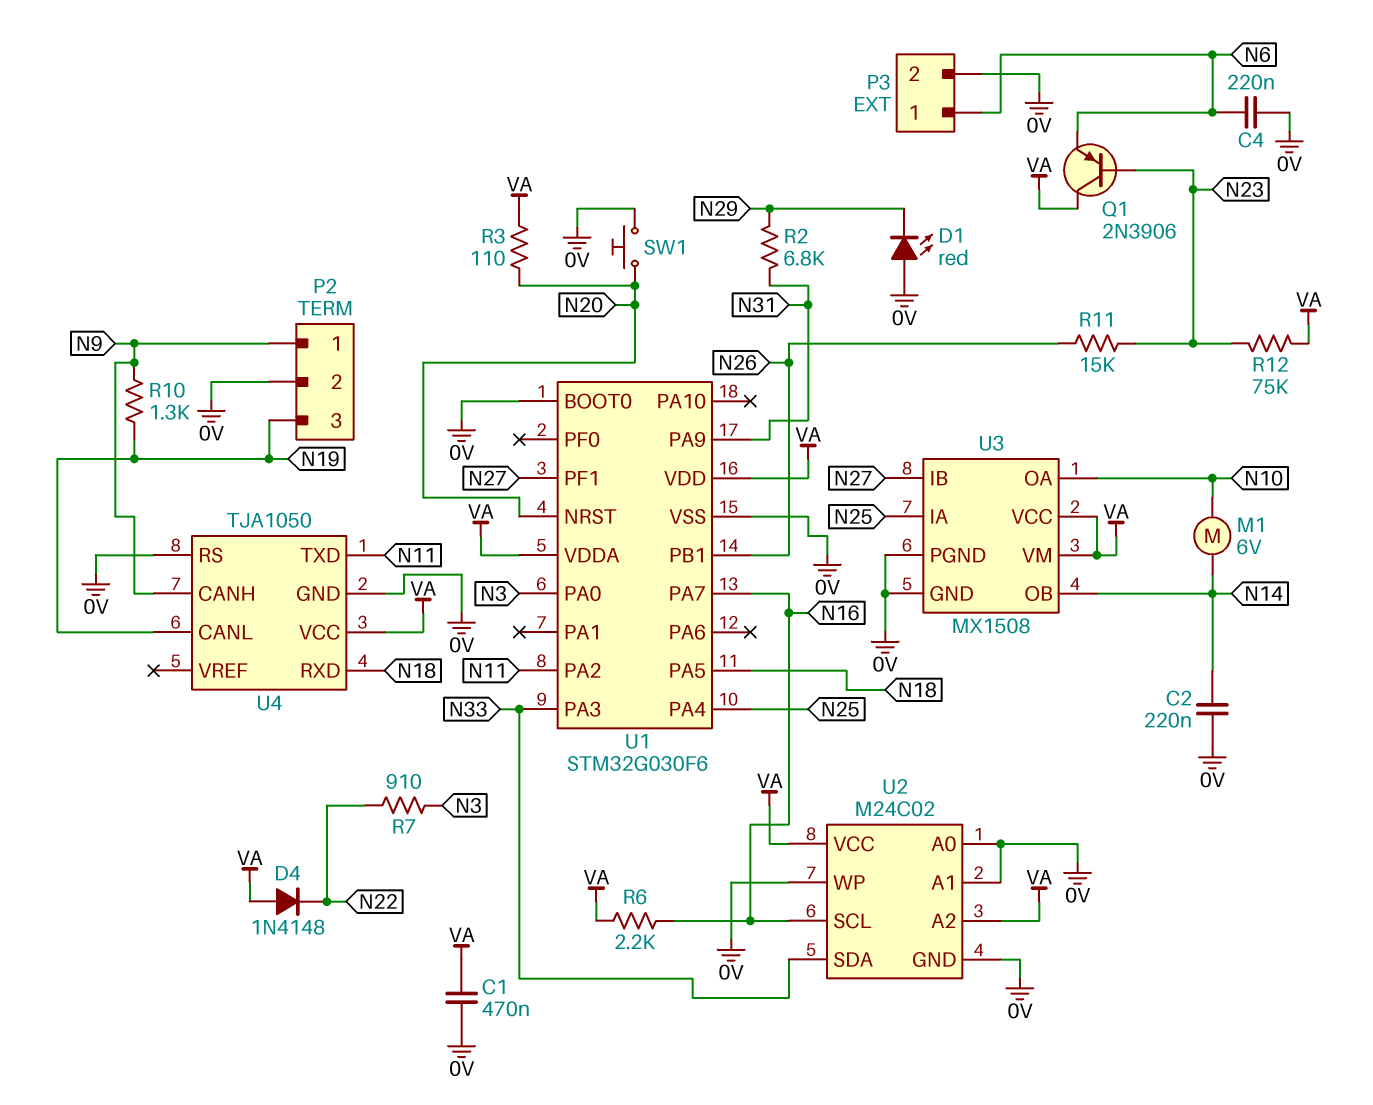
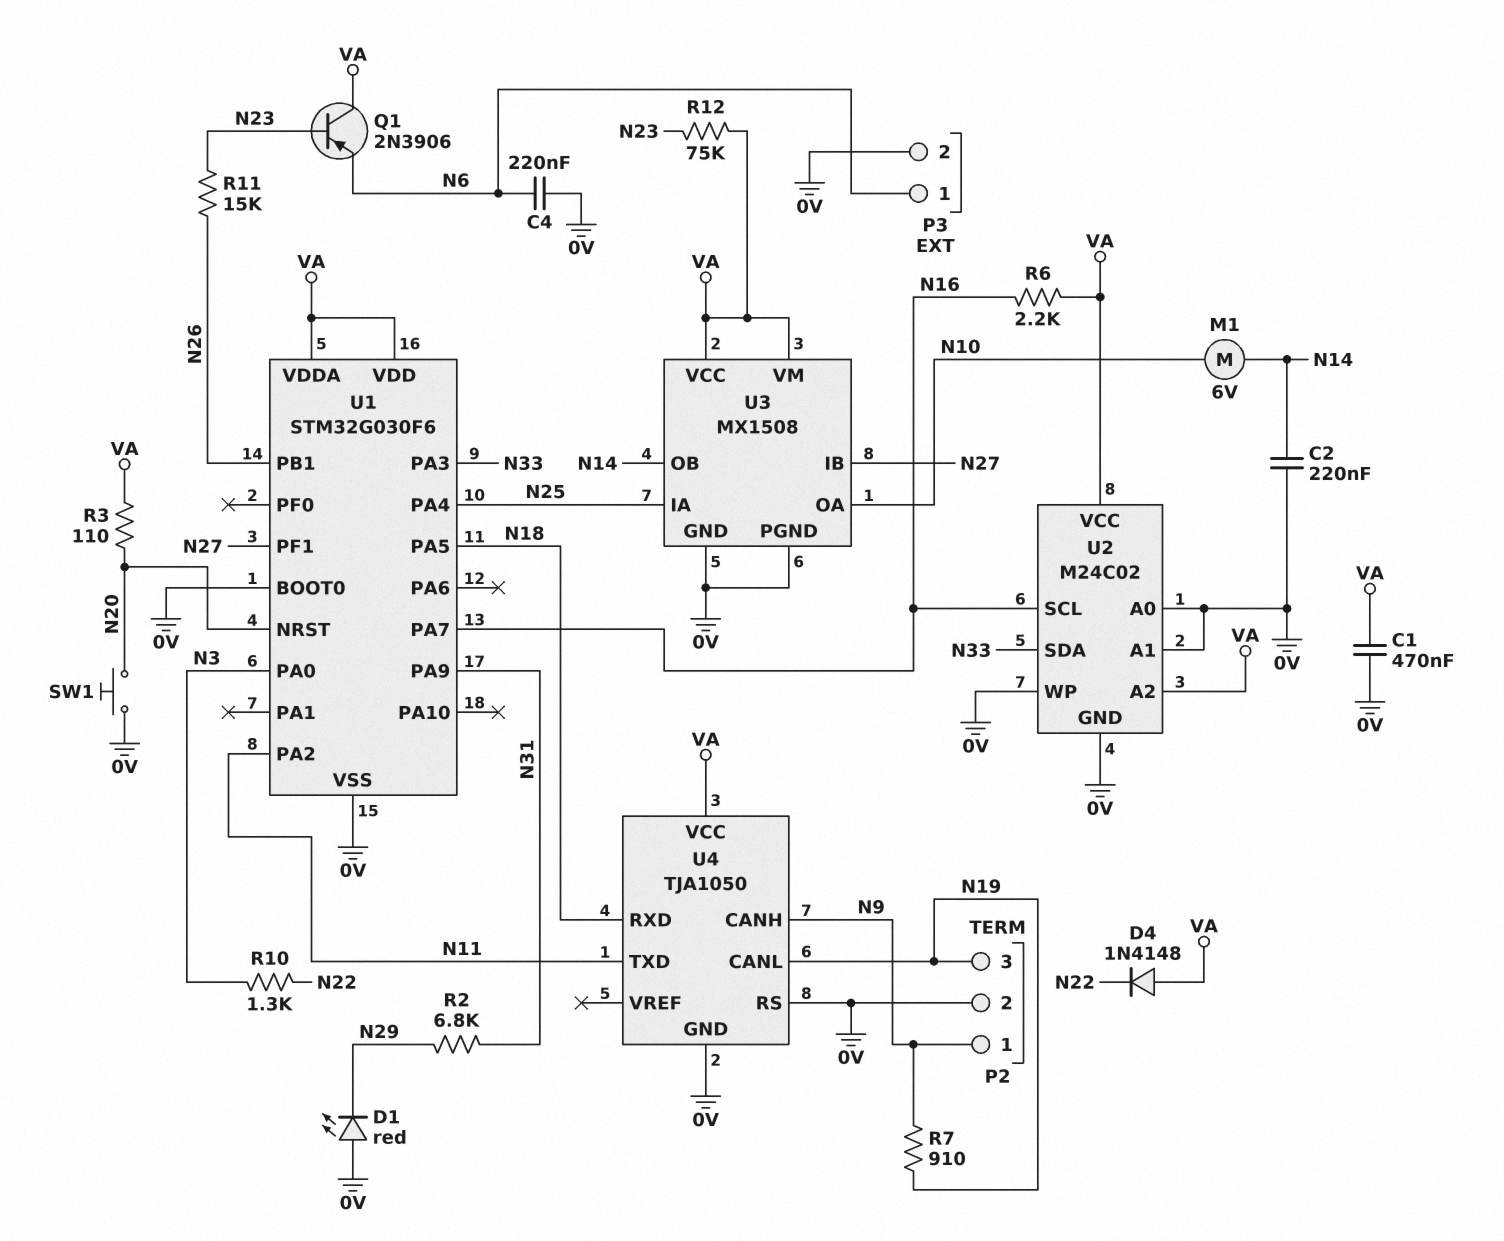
R7: 910 (N3, N22) -> 910 (N9, N19)
R10: 1.3k (N9, N19) -> 1.3k (N3, N22)

